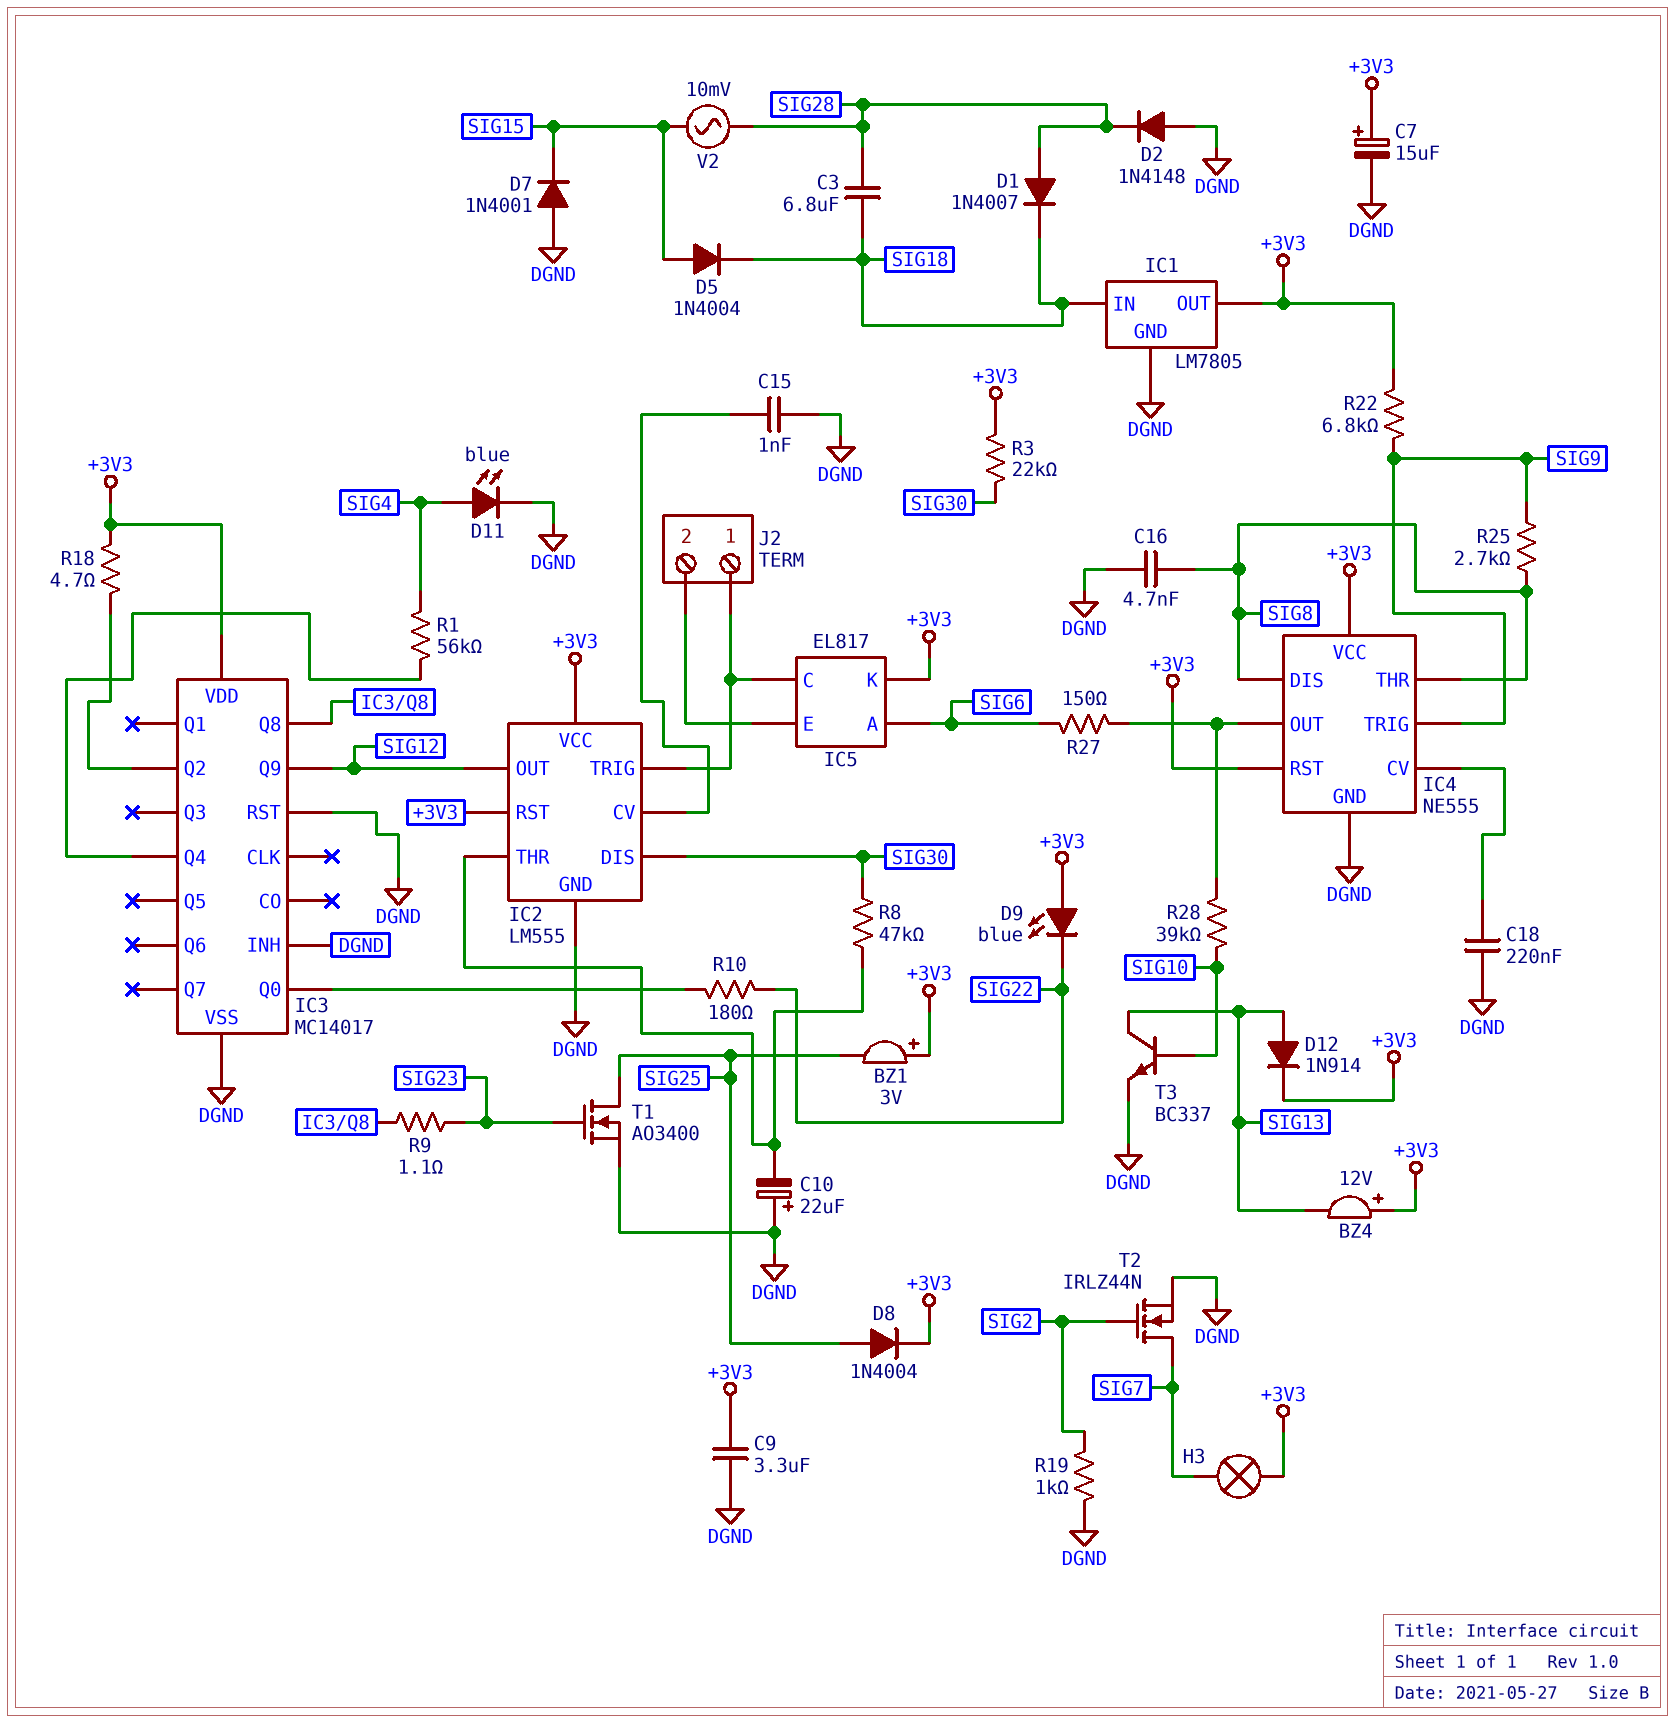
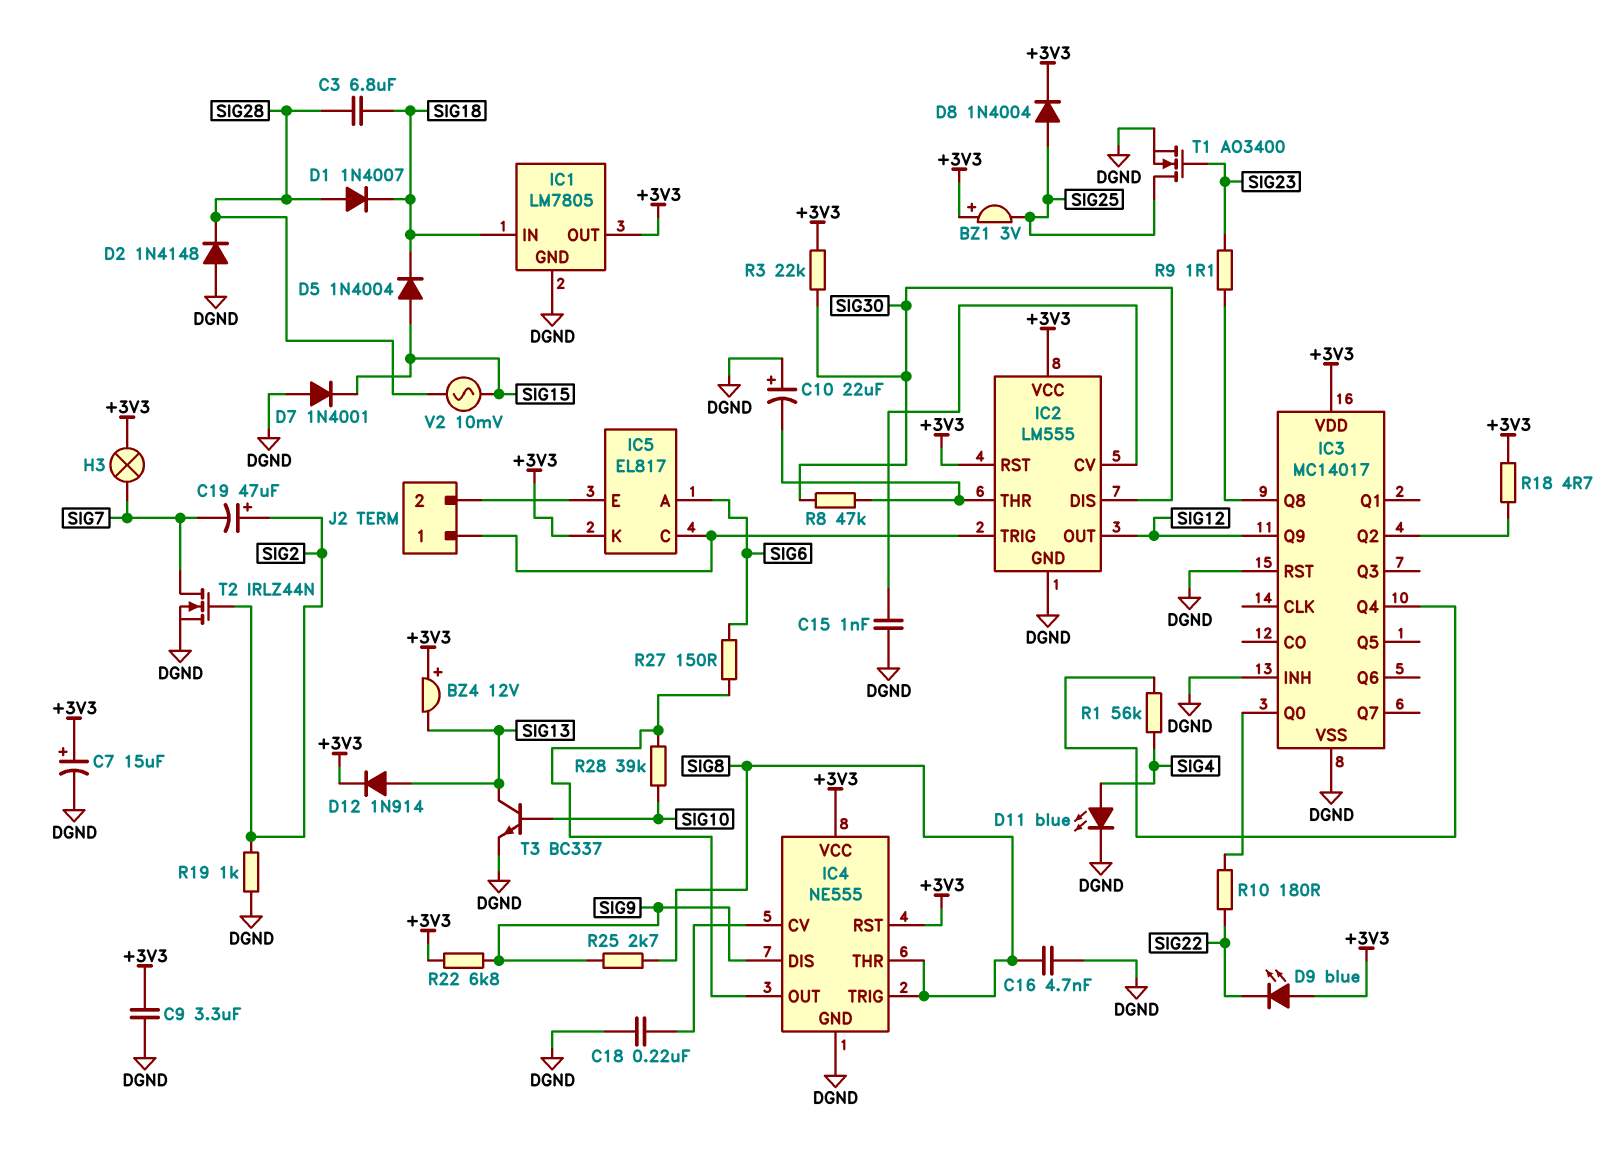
C19: none -> 47uF (plus SIG2, minus SIG7)
IC4 pin DIS: SIG8 -> SIG9
IC4 pin TRIG: SIG9 -> SIG8

